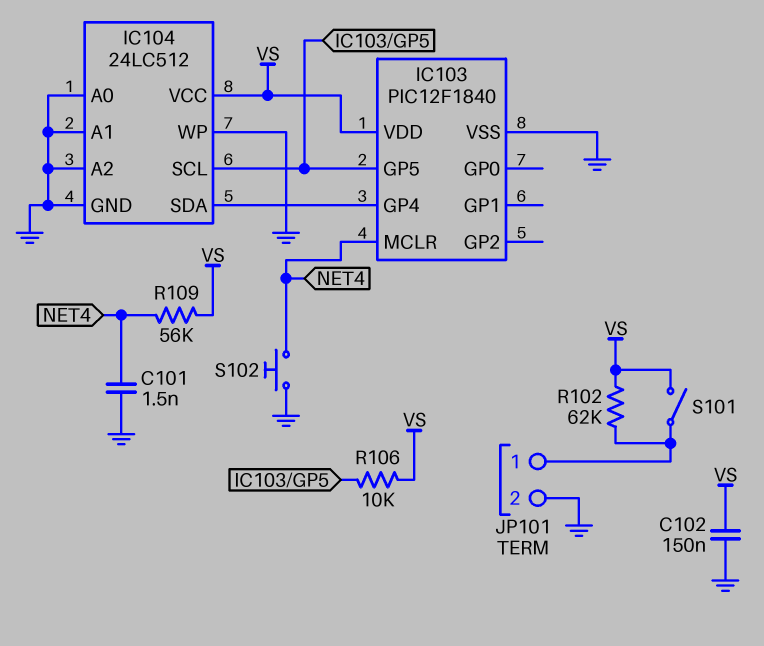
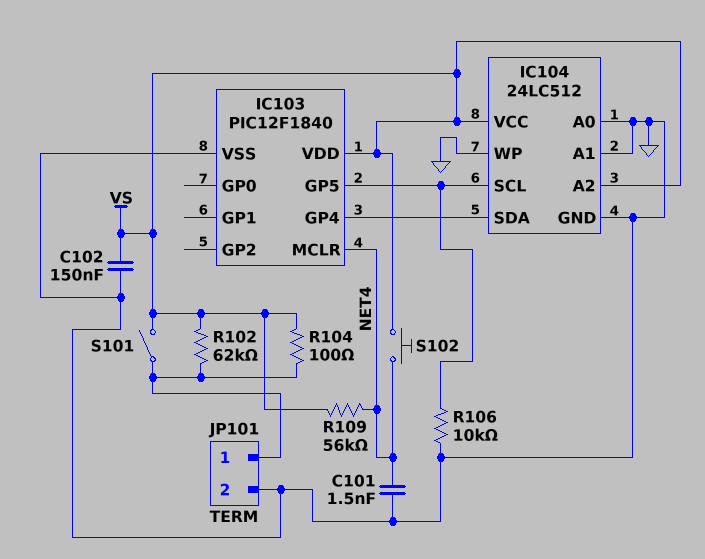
IC104 pin A2: GND -> VS
R104: none -> 100 (JP101/1, VS)
R106: 10k (IC103/GP5, VS) -> 10k (GND, IC103/GP5)
S102: button (GND, NET4) -> button (NET4, VS)

